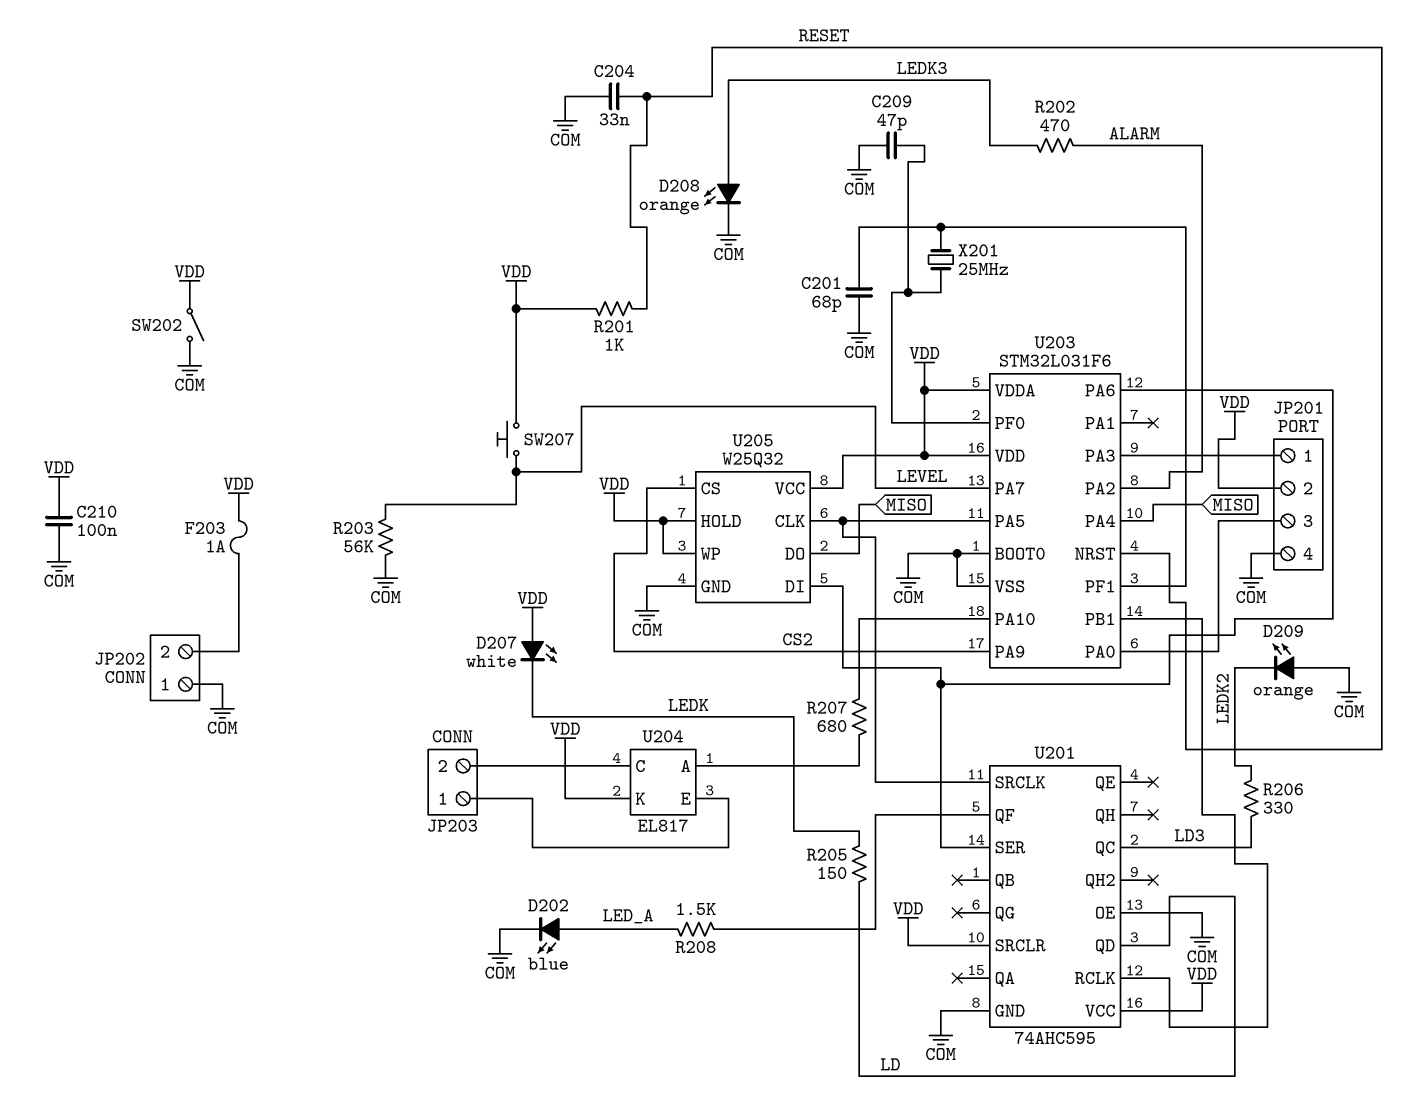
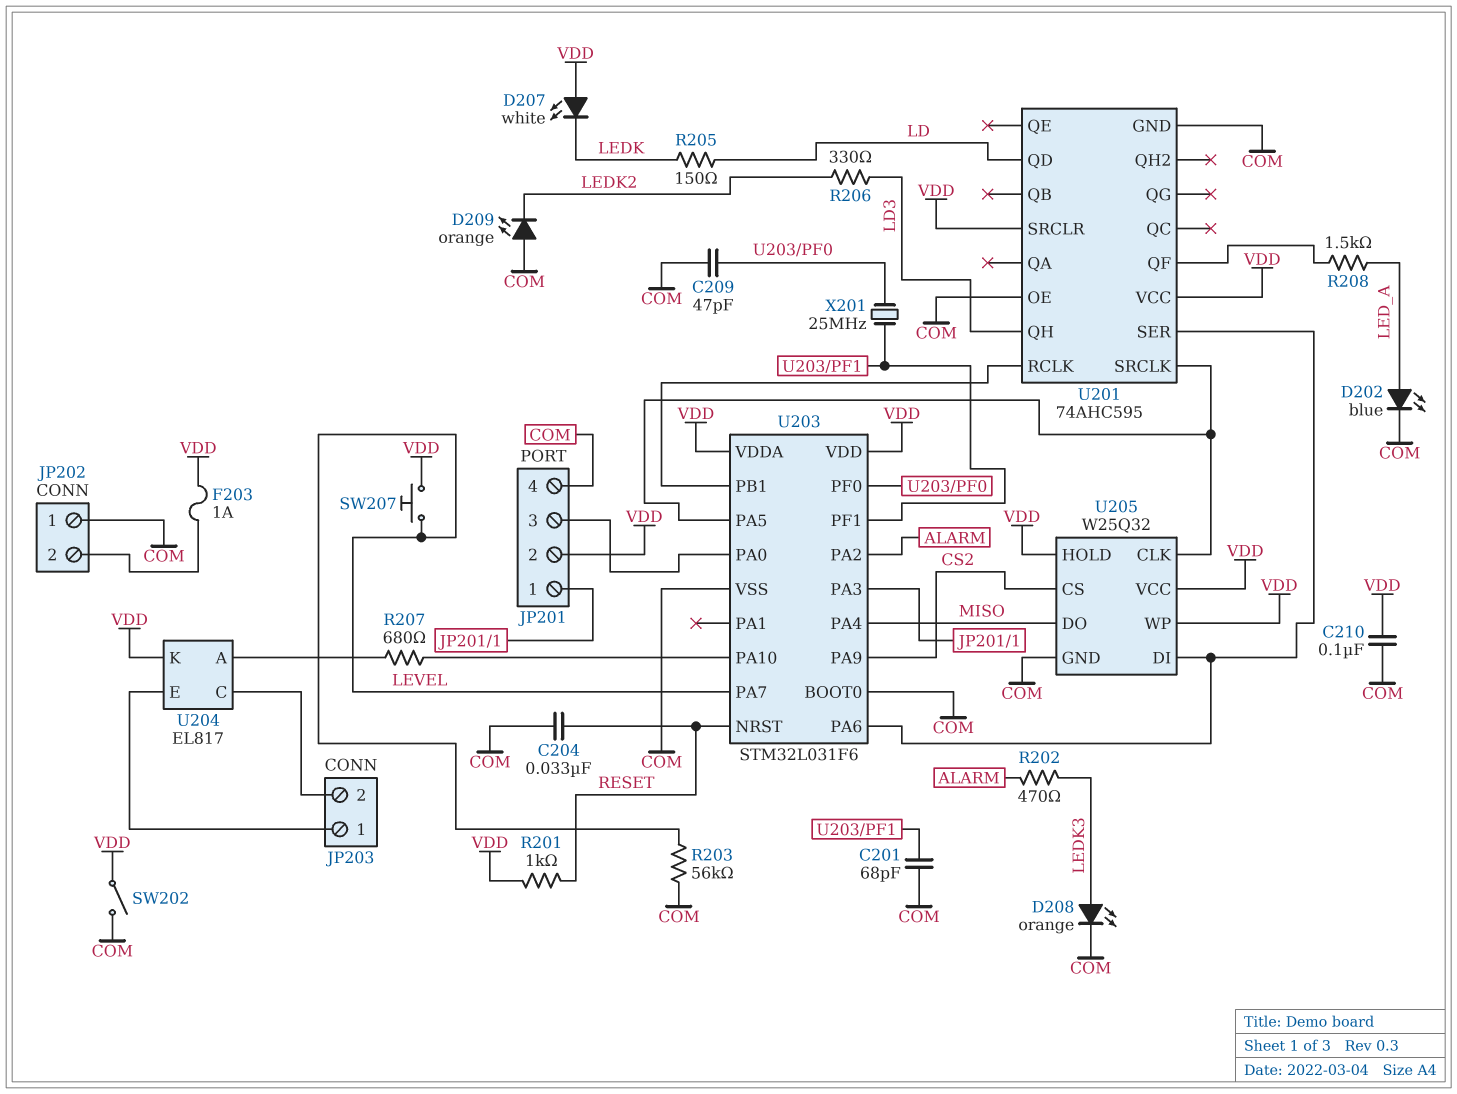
U201 pin QC: LD3 -> none
U201 pin QH: none -> LD3

